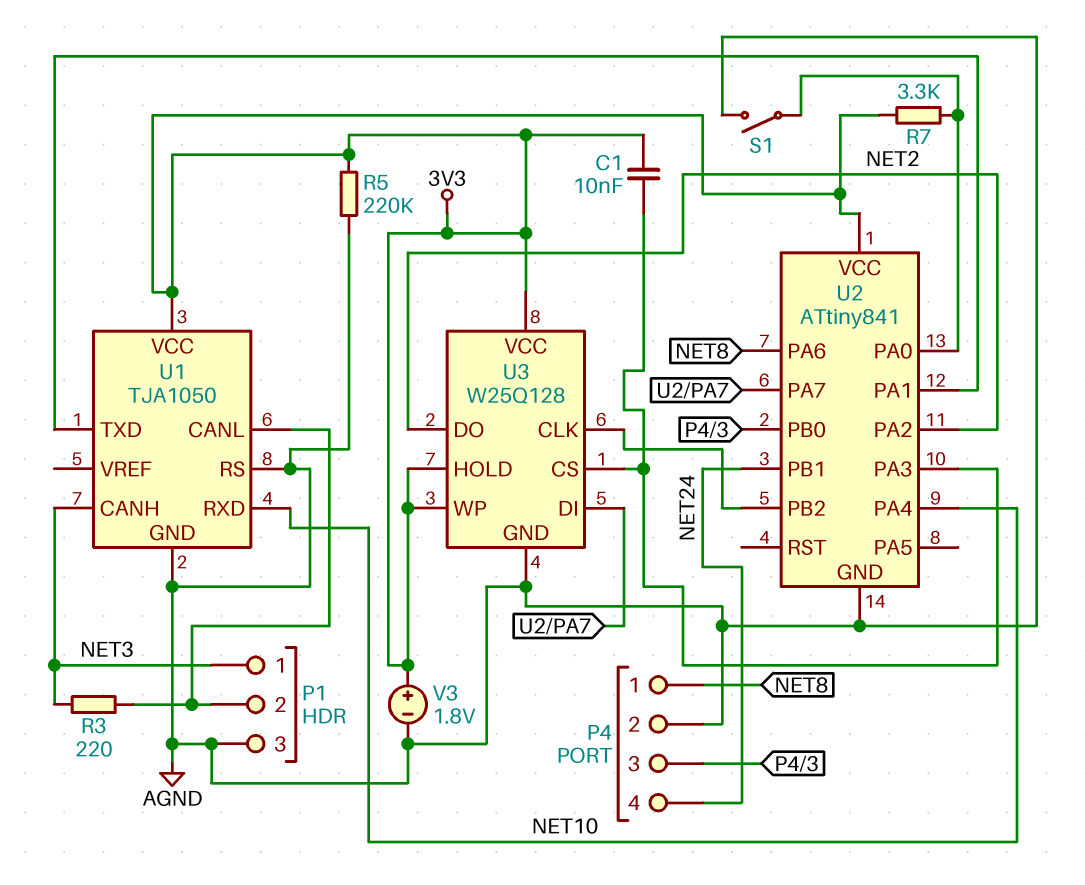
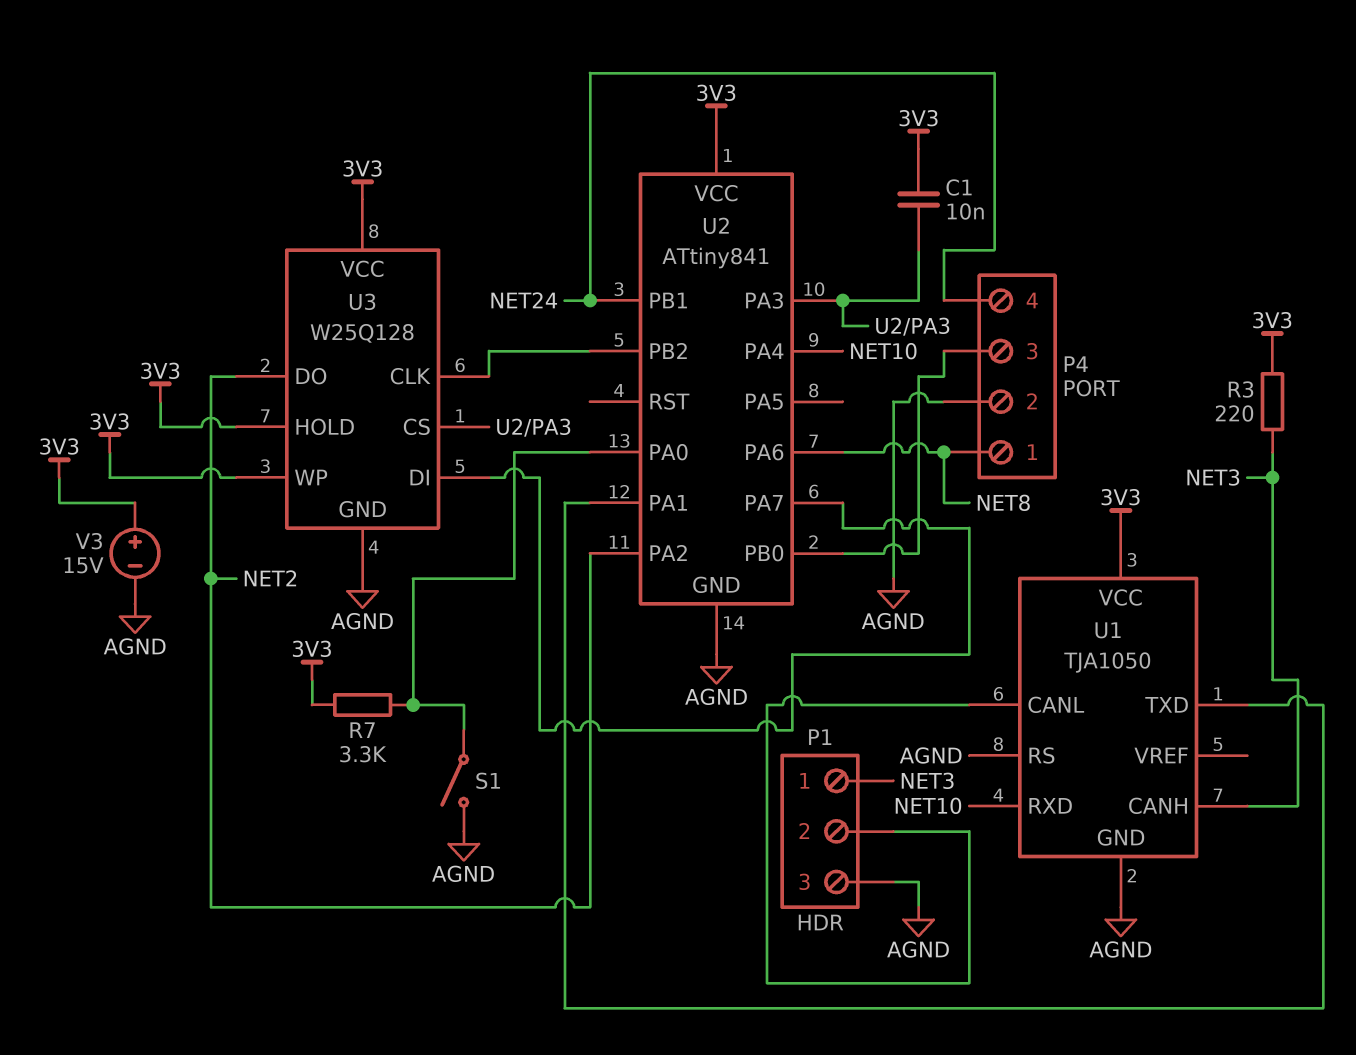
R3: 220 (NET3, P1/2) -> 220 (3V3, NET3)
R5: 220k (3V3, AGND) -> none
V3: 1.8V (plus 3V3, minus AGND) -> 15V (plus 3V3, minus AGND)

